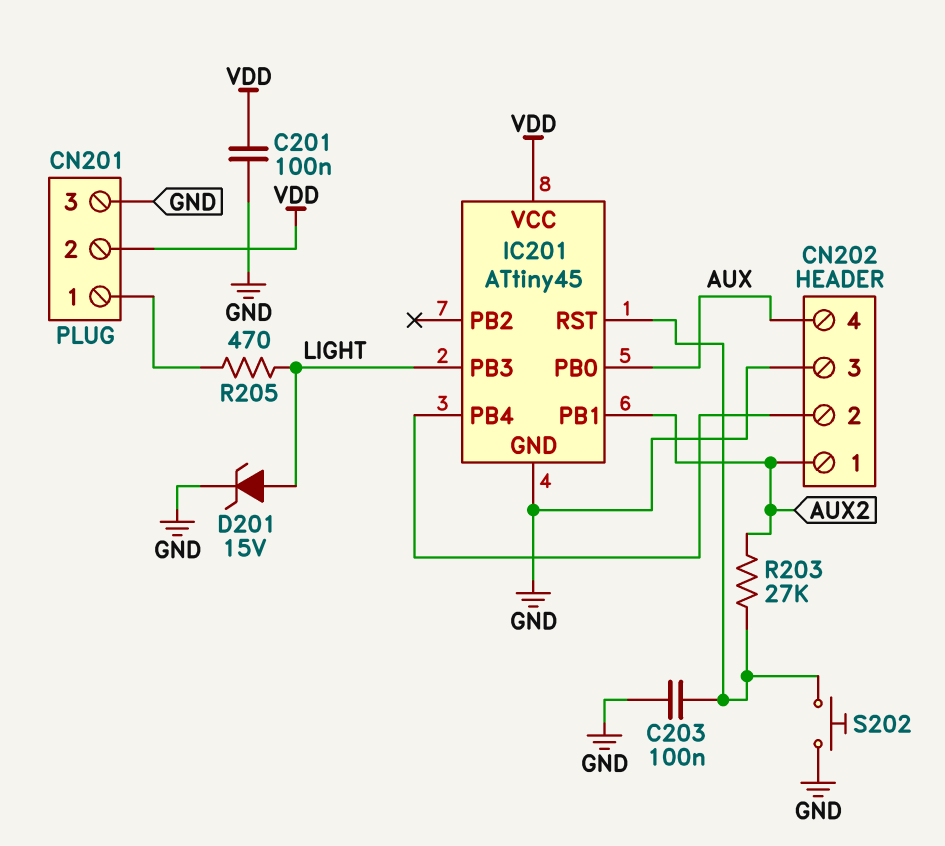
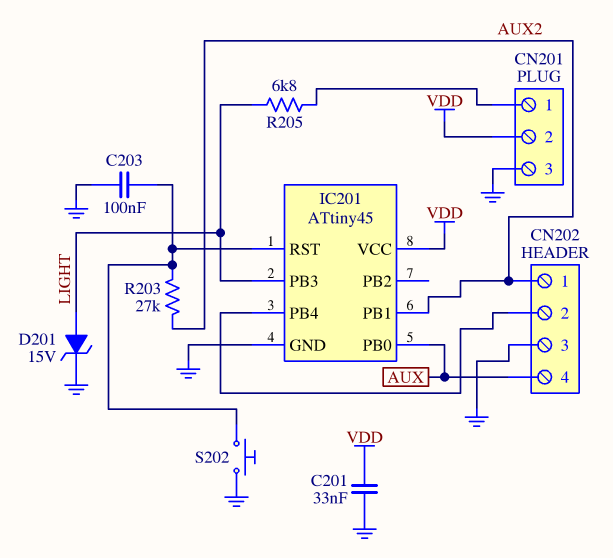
C201: 100nF (GND, VDD) -> 33nF (GND, VDD)
R205: 470 (CN201/1, LIGHT) -> 6.8k (CN201/1, LIGHT)

